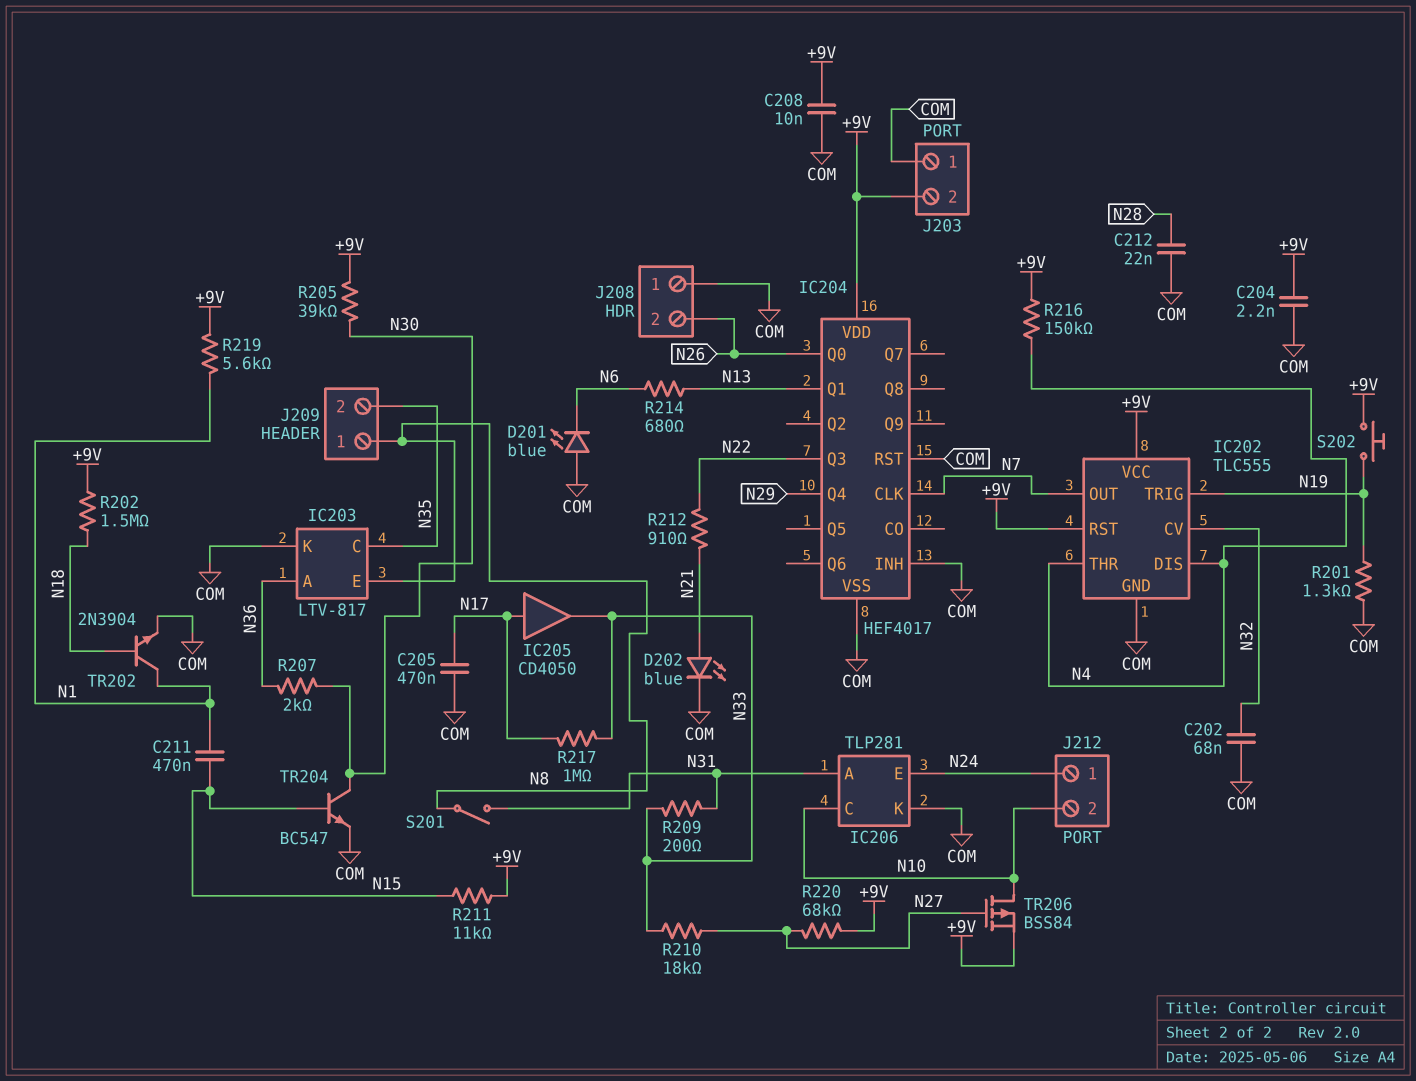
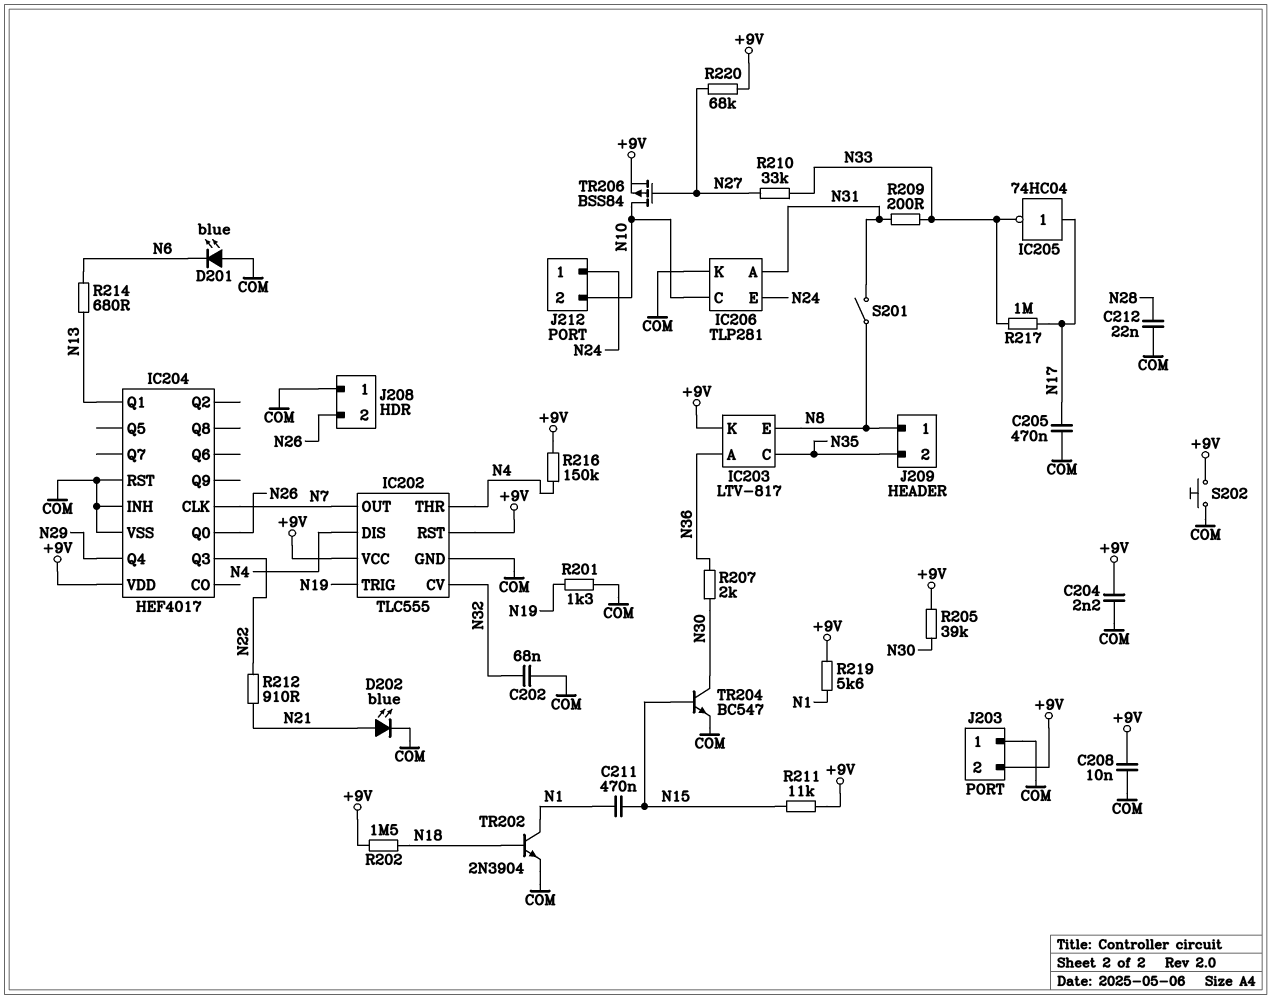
IC203 pin K: COM -> +9V
IC205: buffer CD4050 (in N17, out N33) -> NOT 74HC04 (in N17, out N33)
R210: 18k (N27, N33) -> 33k (N27, N33)
S202: button (+9V, N19) -> button (+9V, COM)

